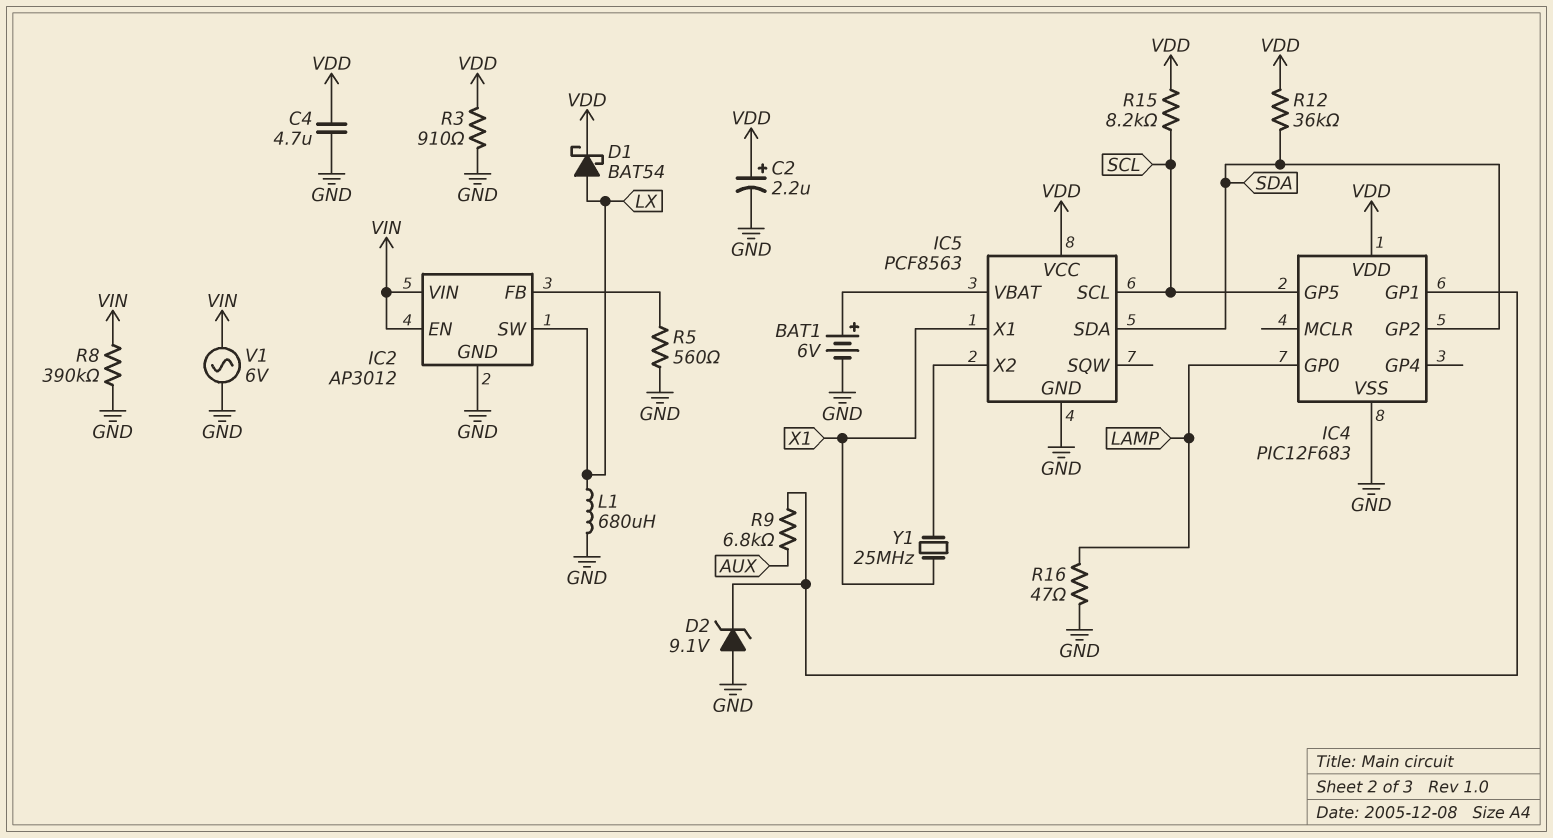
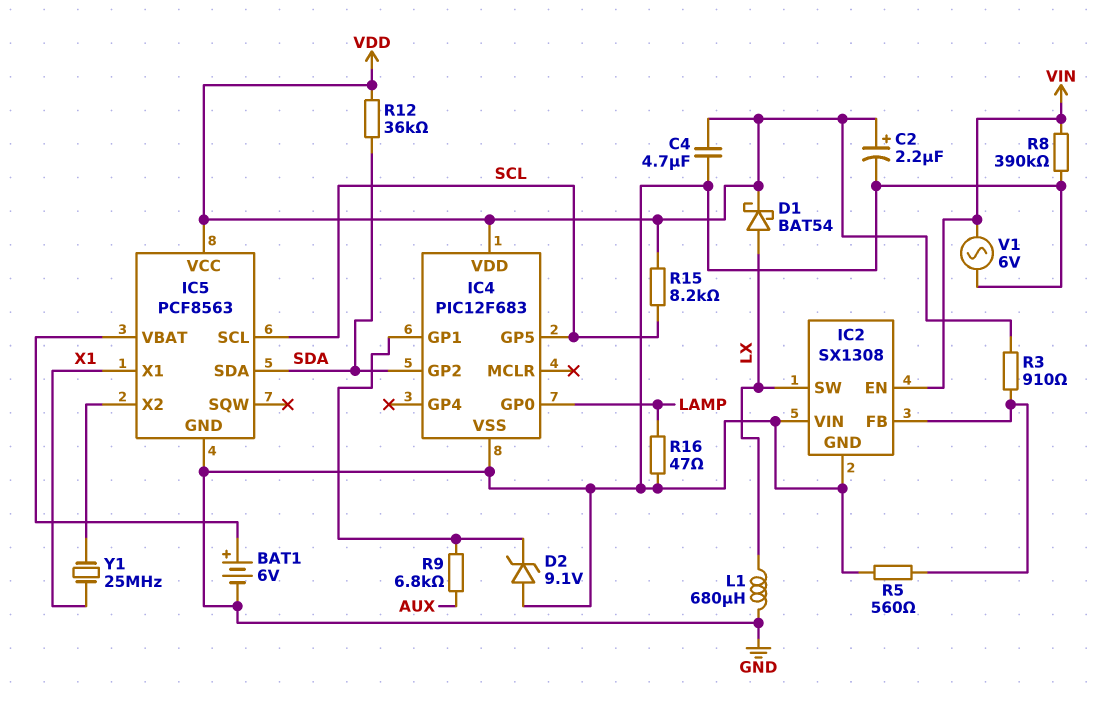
IC2: AP3012 -> SX1308
IC2 pin VIN: VIN -> GND
R3: 910 (GND, VDD) -> 910 (IC2/FB, VDD)

